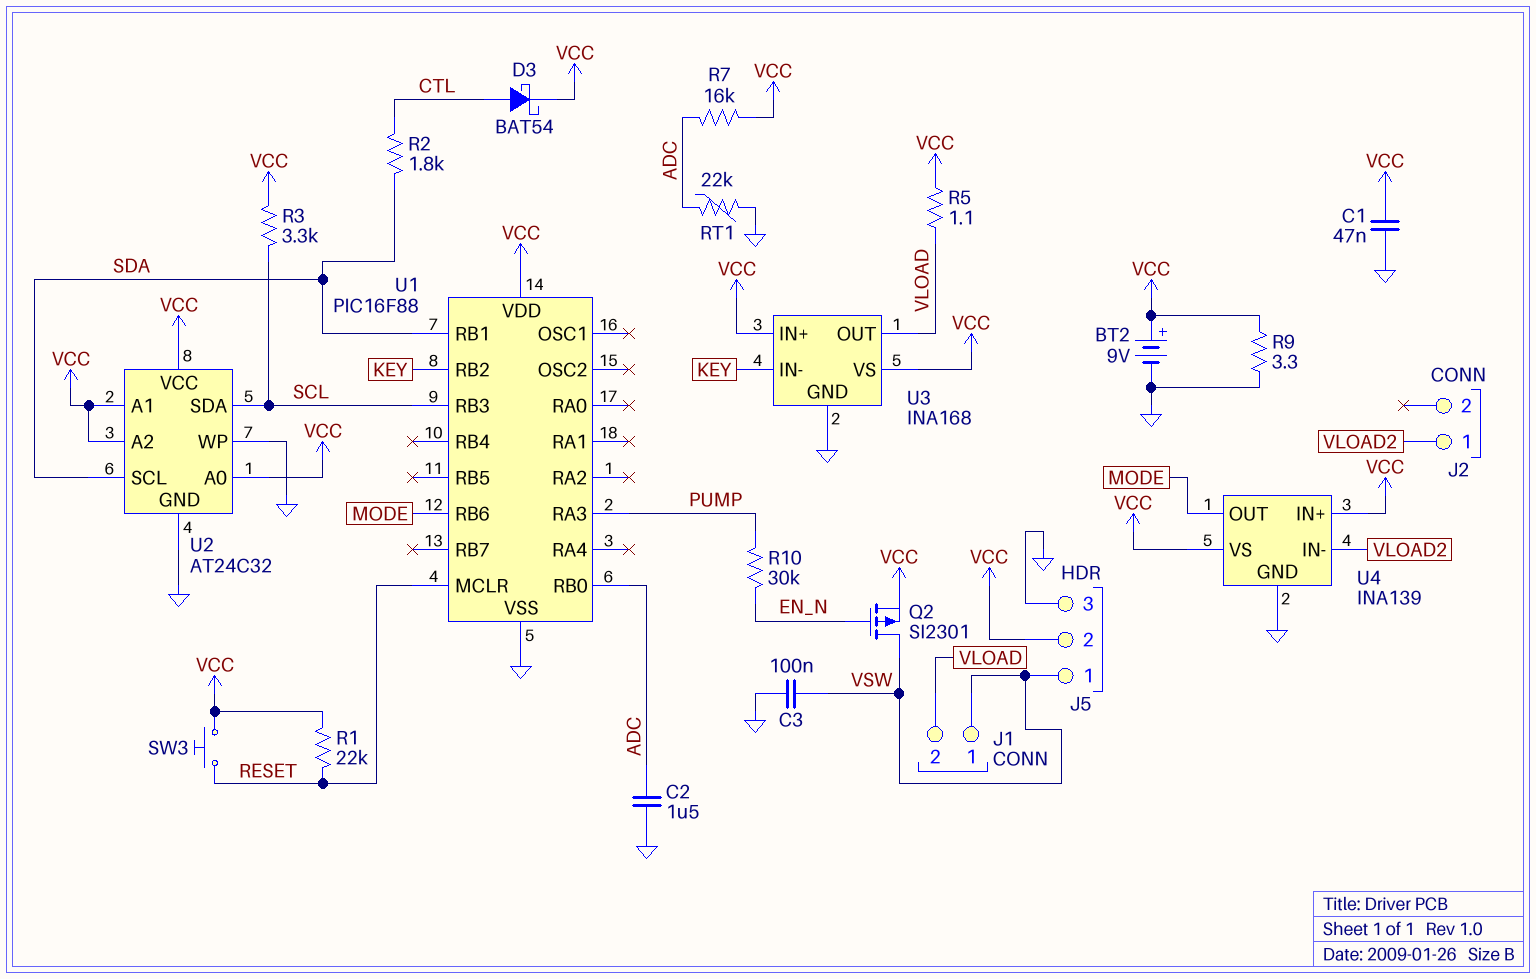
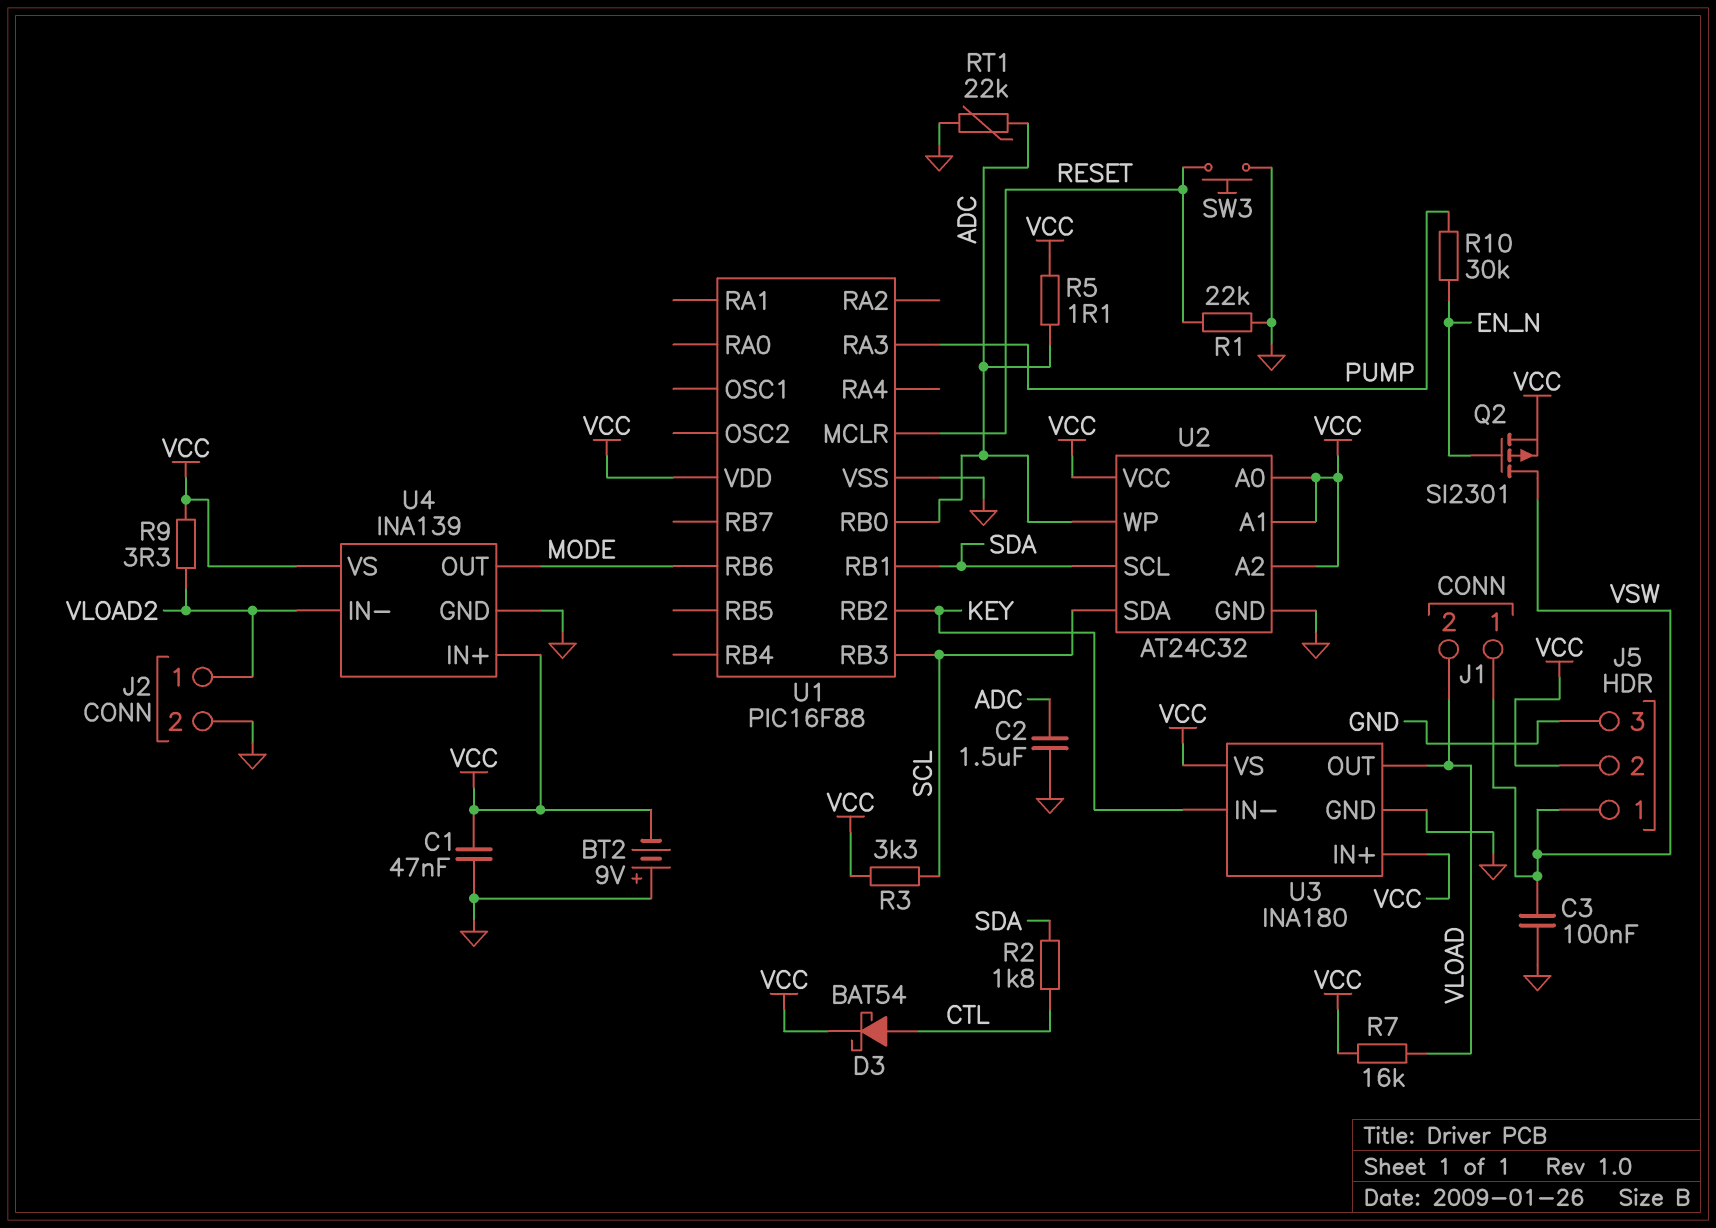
BT2: 9V (plus VCC, minus GND) -> 9V (plus GND, minus VCC)
J2 pin 2: none -> GND
R1: 22k (RESET, VCC) -> 22k (GND, RESET)
R5: 1.1 (VCC, VLOAD) -> 1.1 (ADC, VCC)
R7: 16k (ADC, VCC) -> 16k (VCC, VLOAD)
R9: 3.3 (GND, VCC) -> 3.3 (VCC, VLOAD2)
SW3: button (RESET, VCC) -> button (GND, RESET)
U2 pin WP: GND -> ADC
U3: INA168 -> INA180

